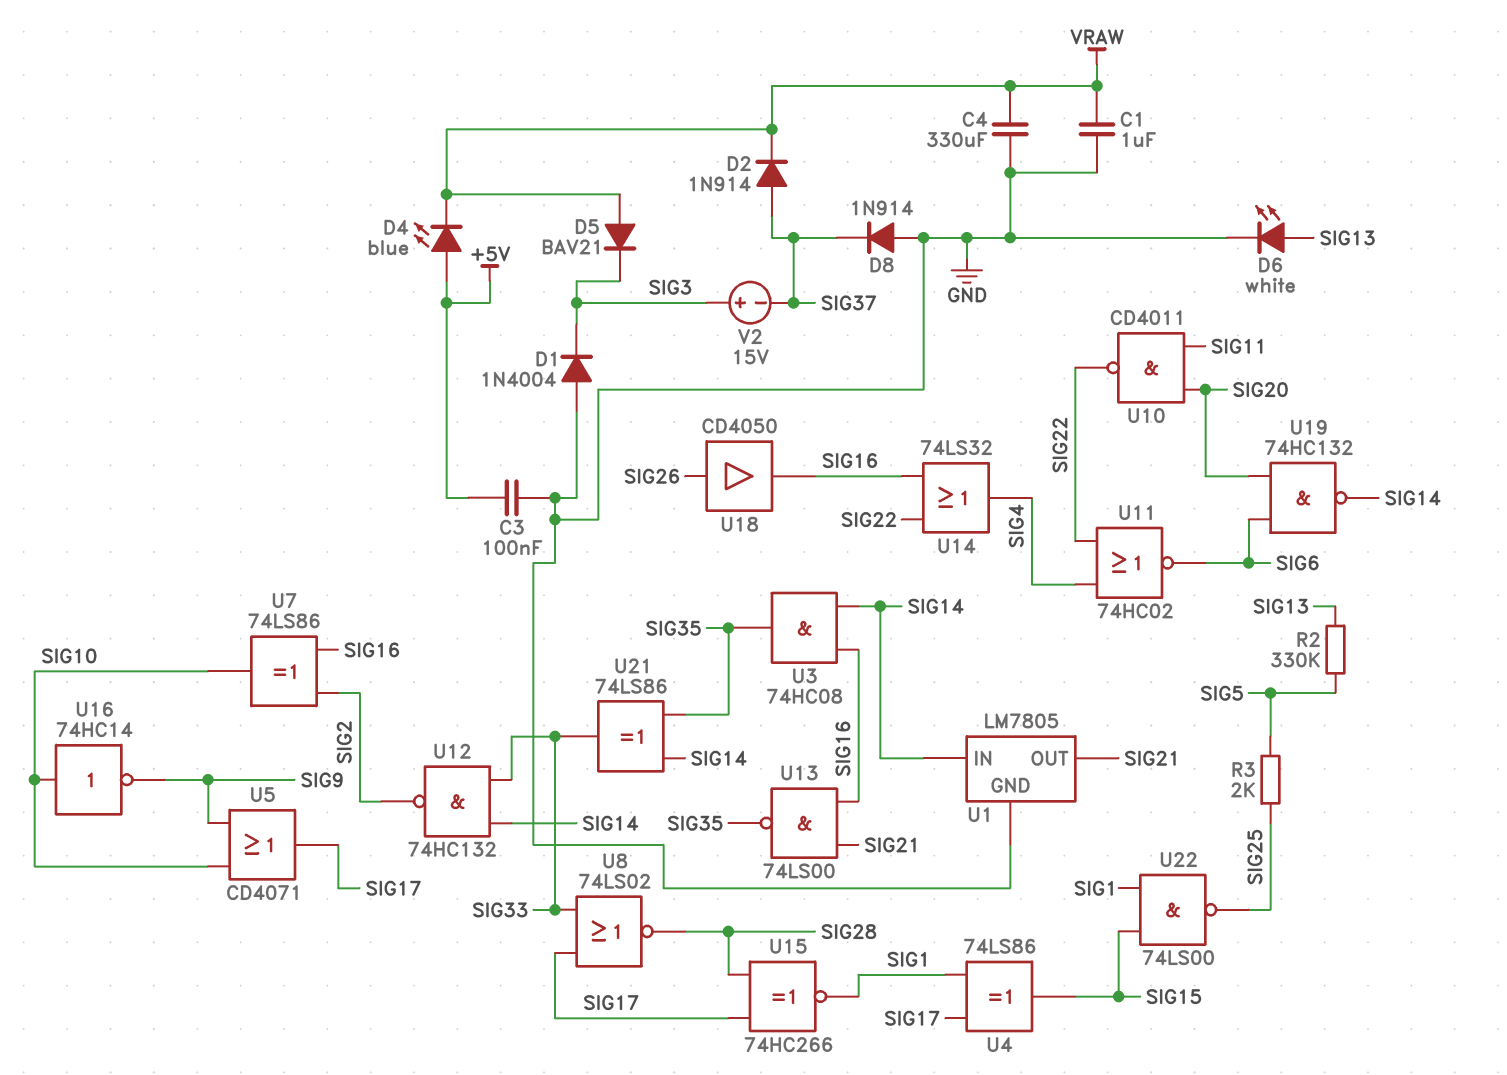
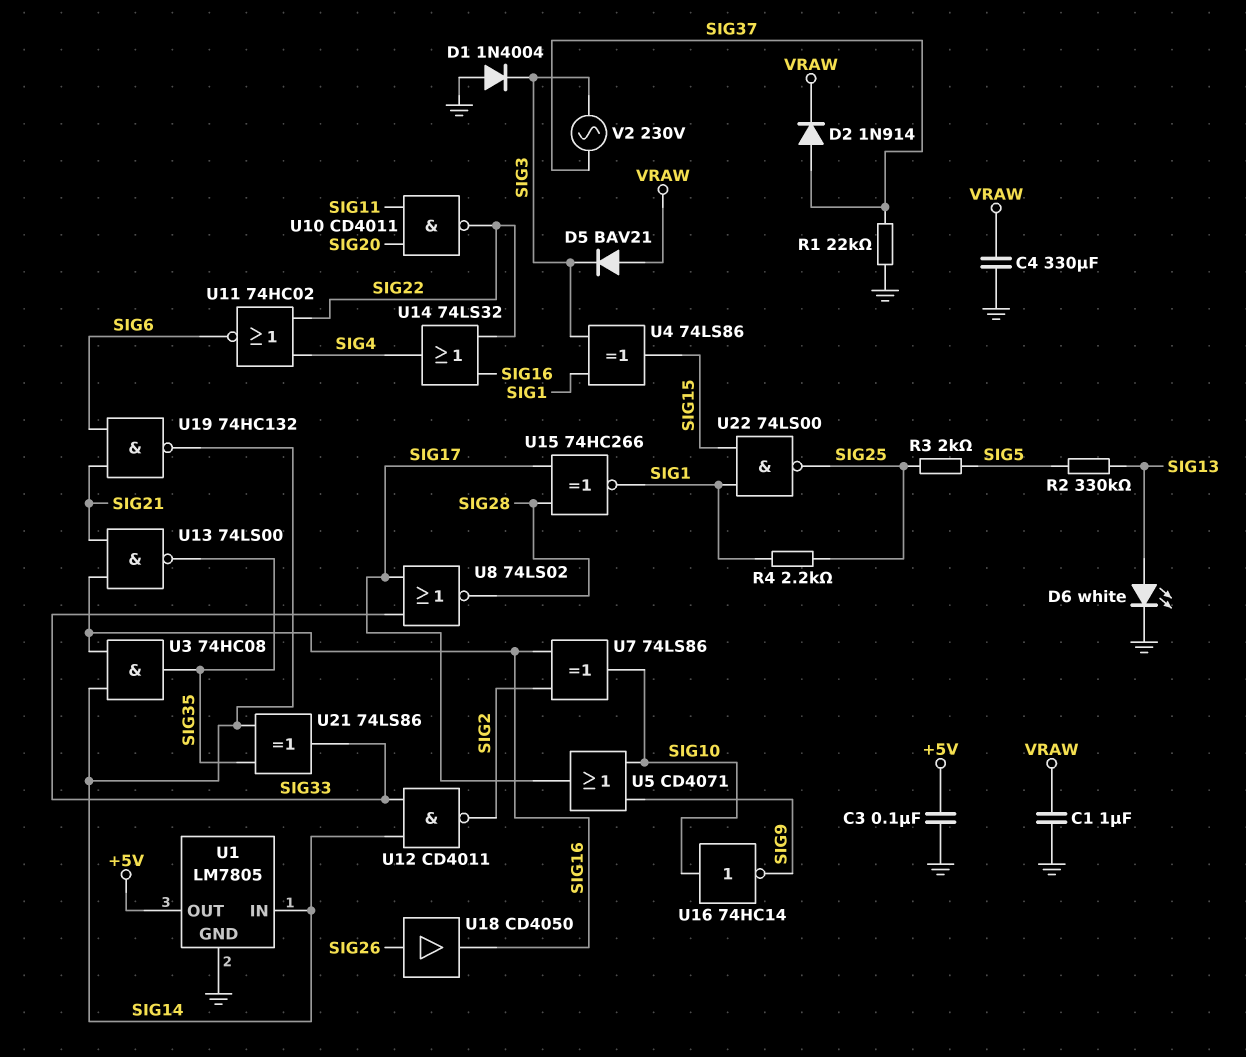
D4: LED blue (A +5V, K VRAW) -> none
D8: diode 1N914 (A GND, K SIG37) -> none
R1: none -> 22k (GND, SIG37)
R4: none -> 2.2k (SIG1, SIG25)
U1 pin OUT: SIG21 -> +5V
U4: XOR 74LS86 (in SIG1, in SIG17, out SIG15) -> XOR 74LS86 (in SIG1, in SIG3, out SIG15)
U12: NAND 74HC132 (in SIG14, in SIG33, out SIG2) -> NAND CD4011 (in SIG14, in SIG33, out SIG2)
U19: NAND 74HC132 (in SIG6, in SIG20, out SIG14) -> NAND 74HC132 (in SIG6, in SIG21, out SIG14)
V2: 15V (plus SIG3, minus SIG37) -> AC 230V (SIG3, SIG37)

